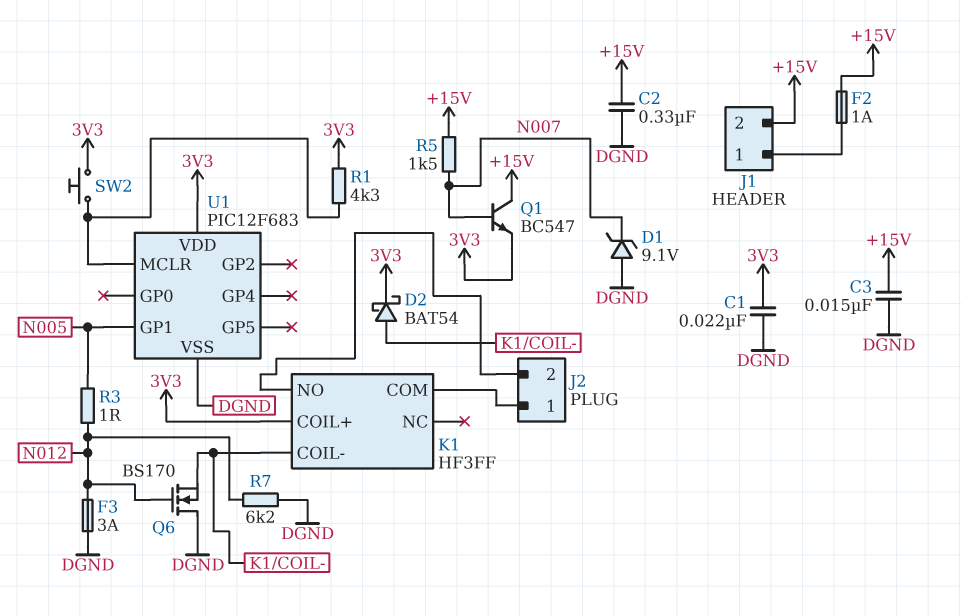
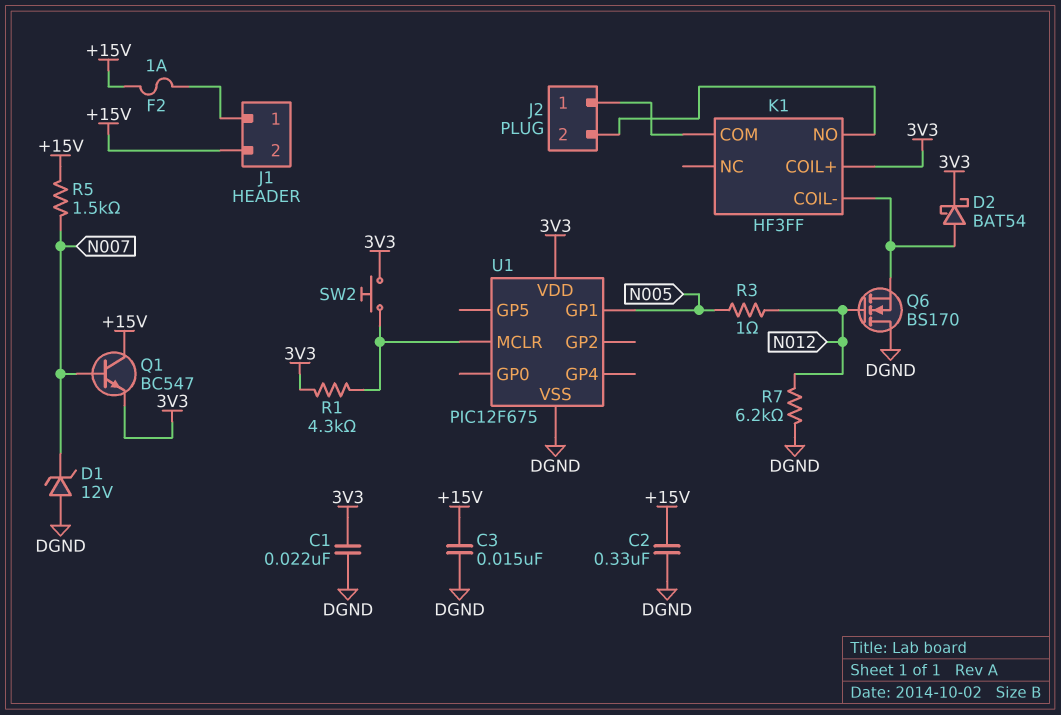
D1: zener 9.1V (A DGND, K N007) -> zener 12V (A DGND, K N007)
F3: 3A (DGND, N012) -> none
U1: PIC12F683 -> PIC12F675

